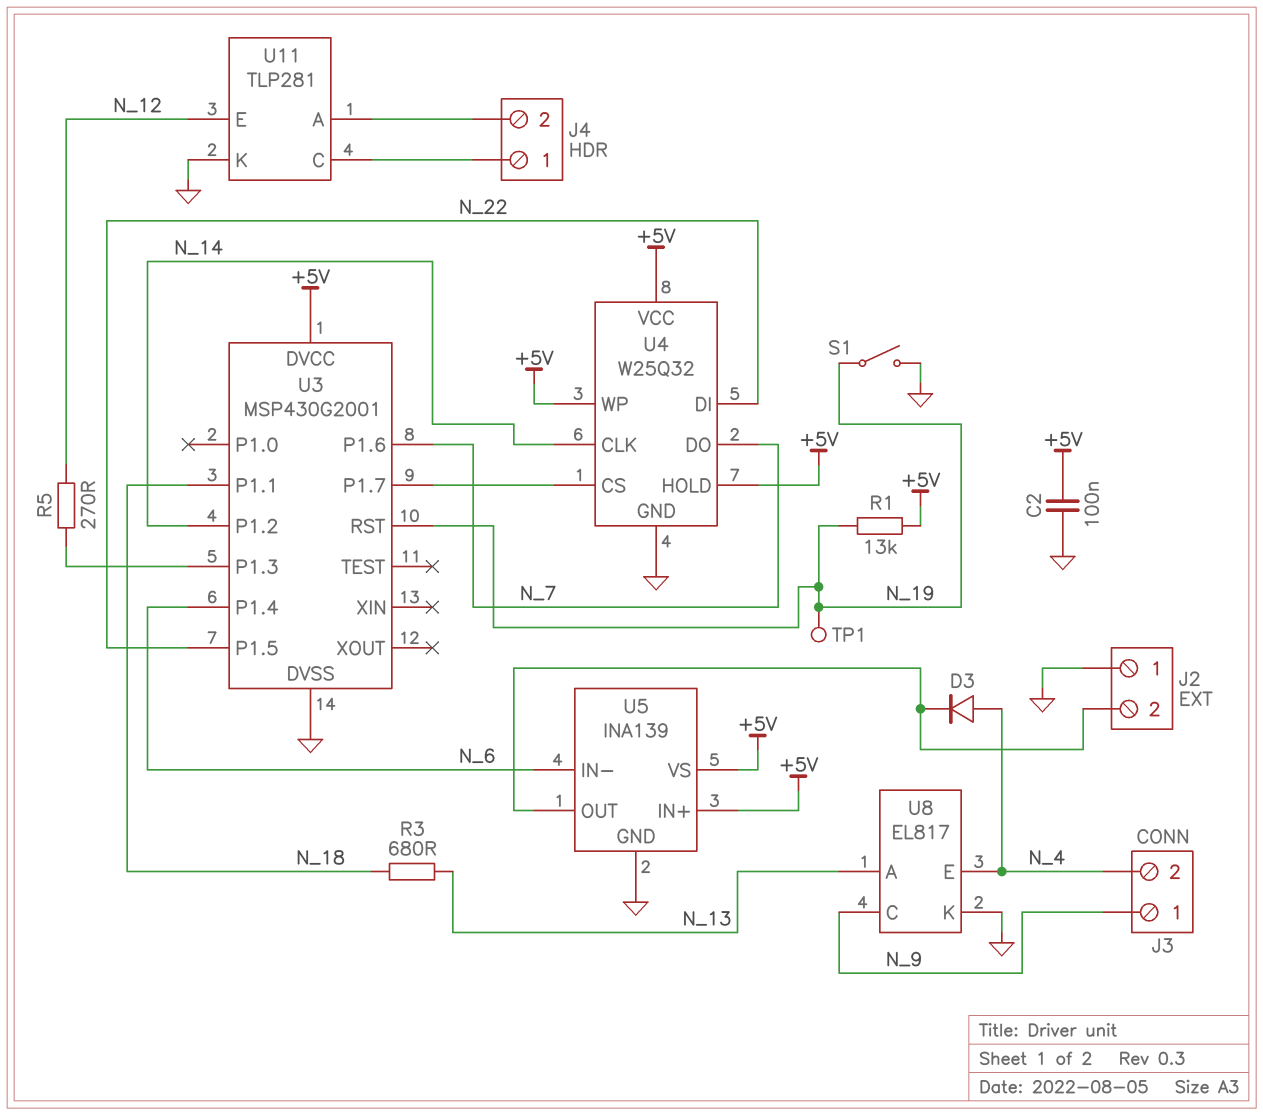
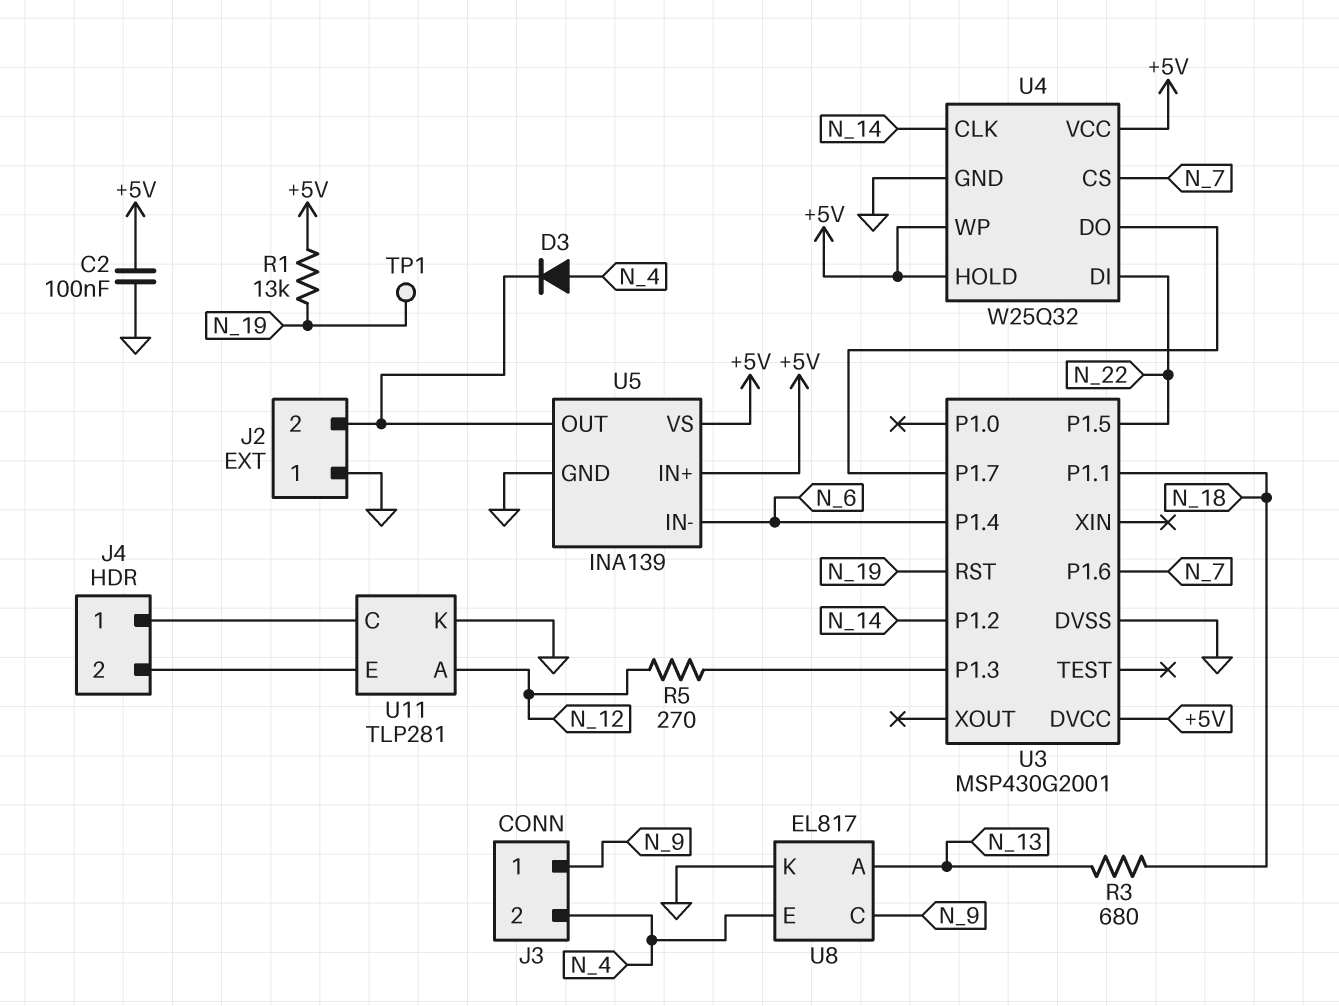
S1: switch (GND, N_19) -> none
U4 pin CS: U3/P1.7 -> N_7
U4 pin DO: N_7 -> U3/P1.7
U11 pin A: J4/2 -> N_12
U11 pin E: N_12 -> J4/2

